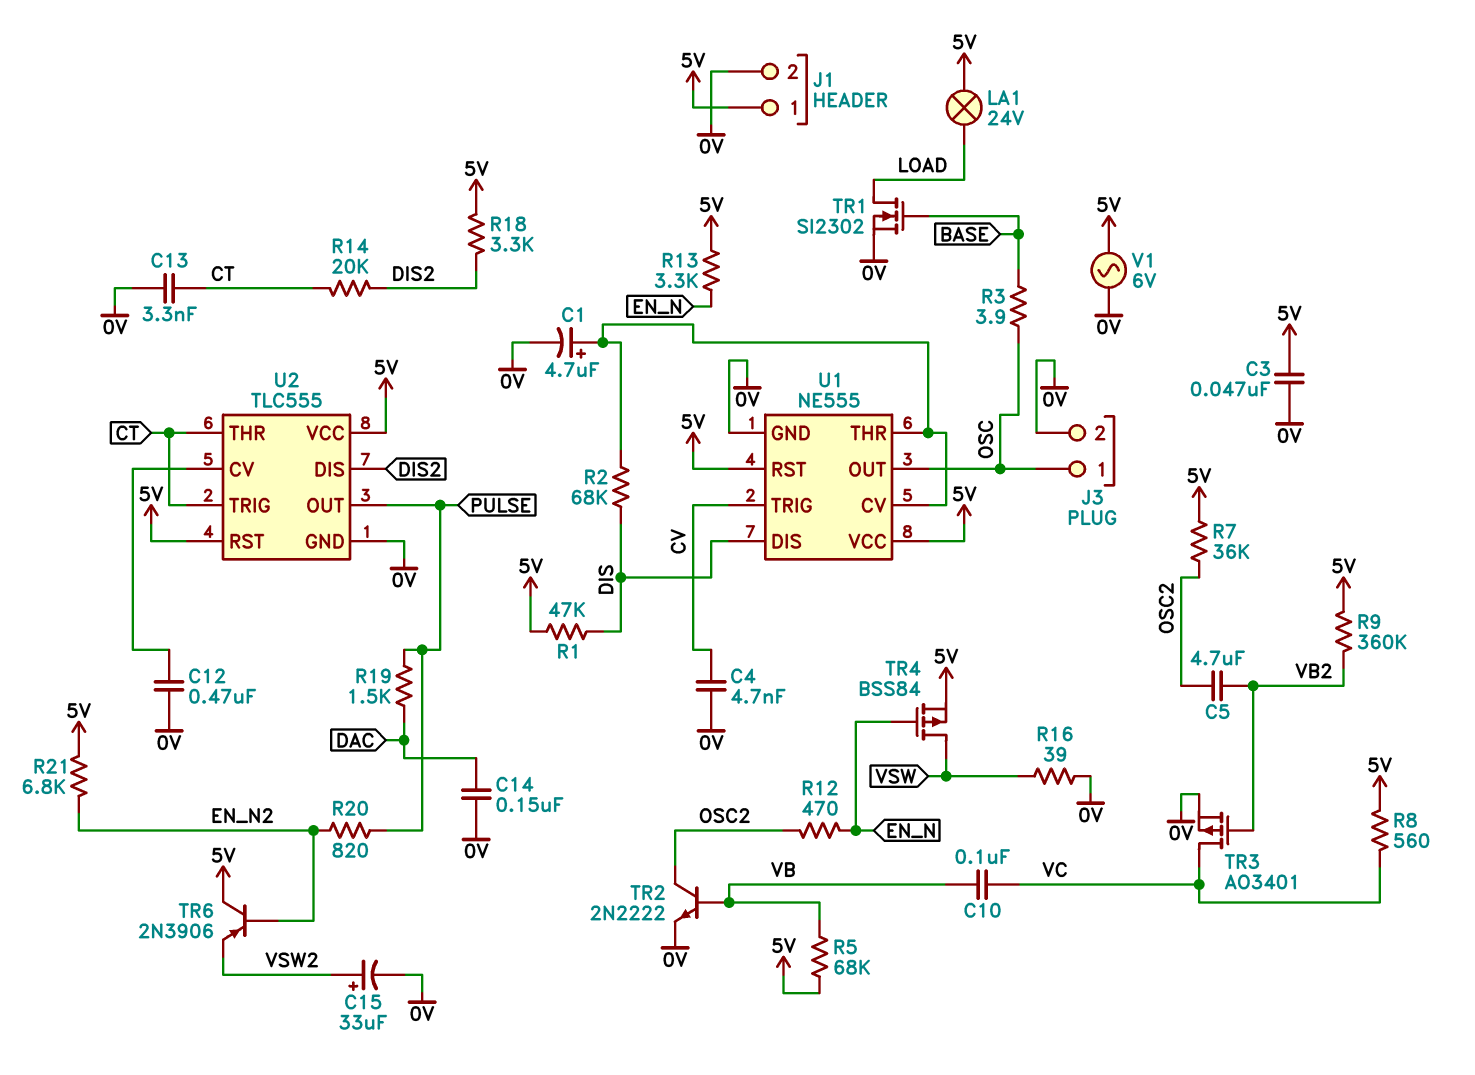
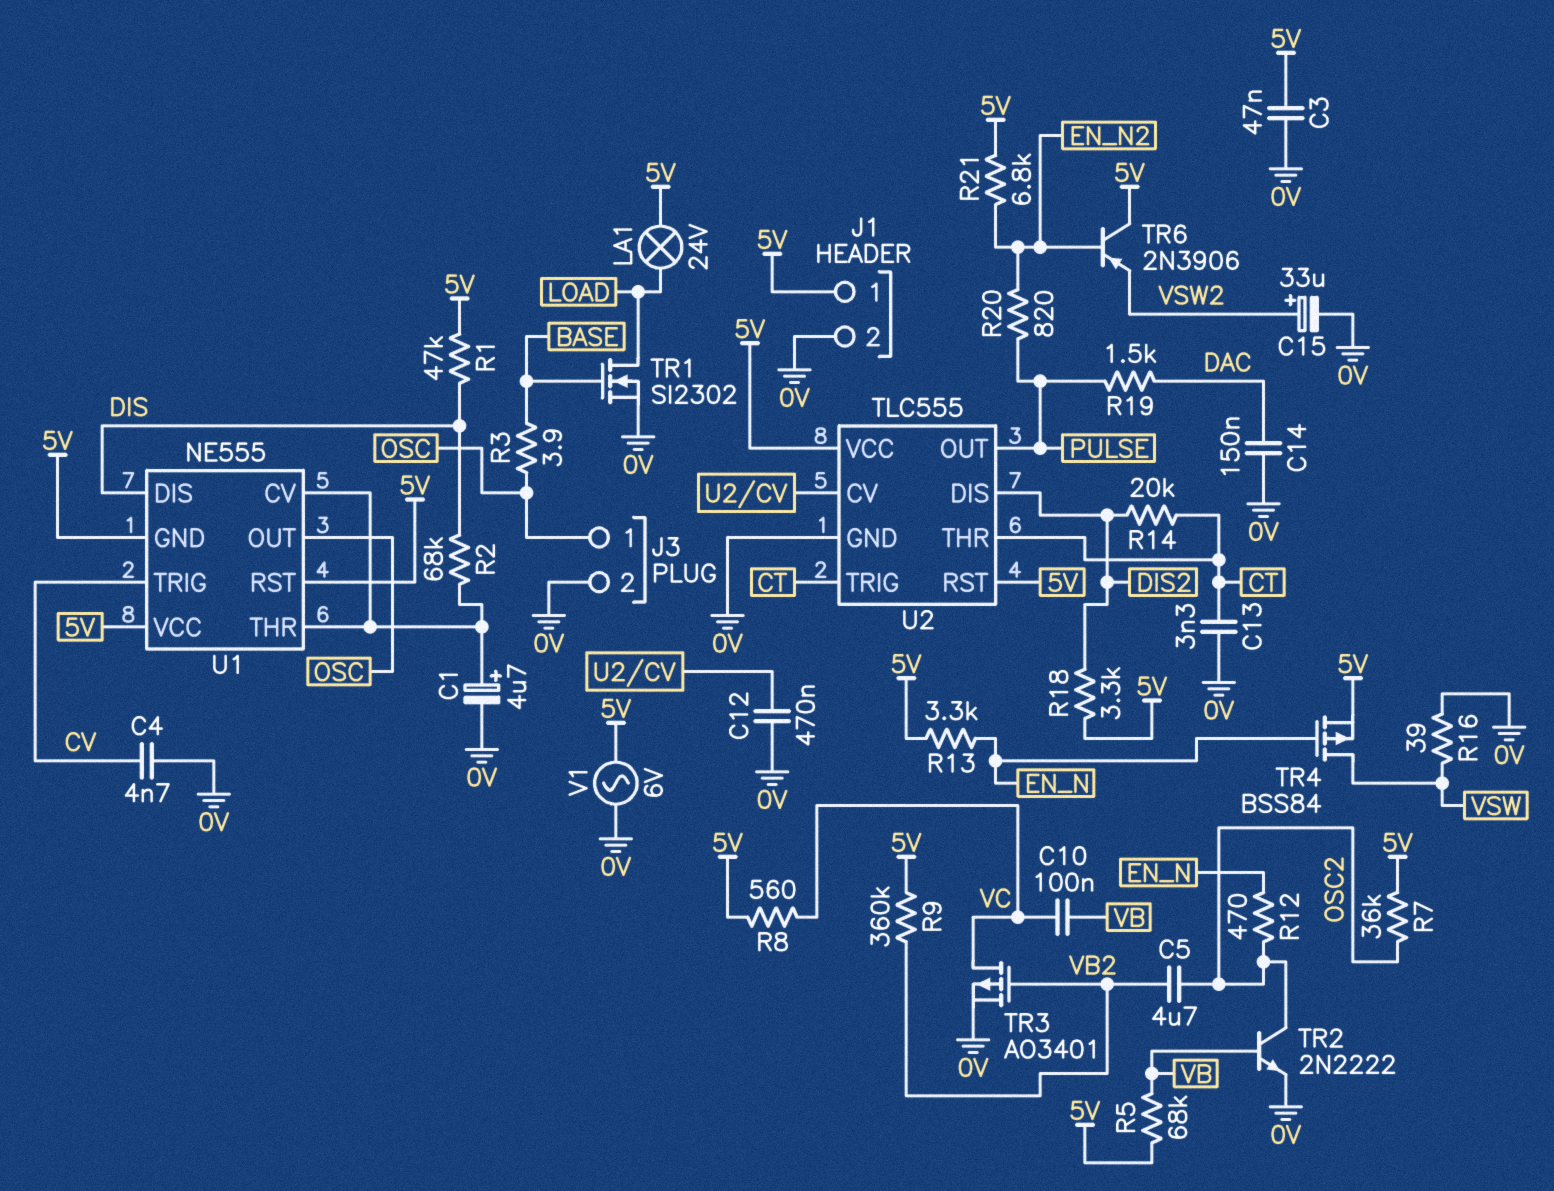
U1 pin GND: 0V -> 5V

